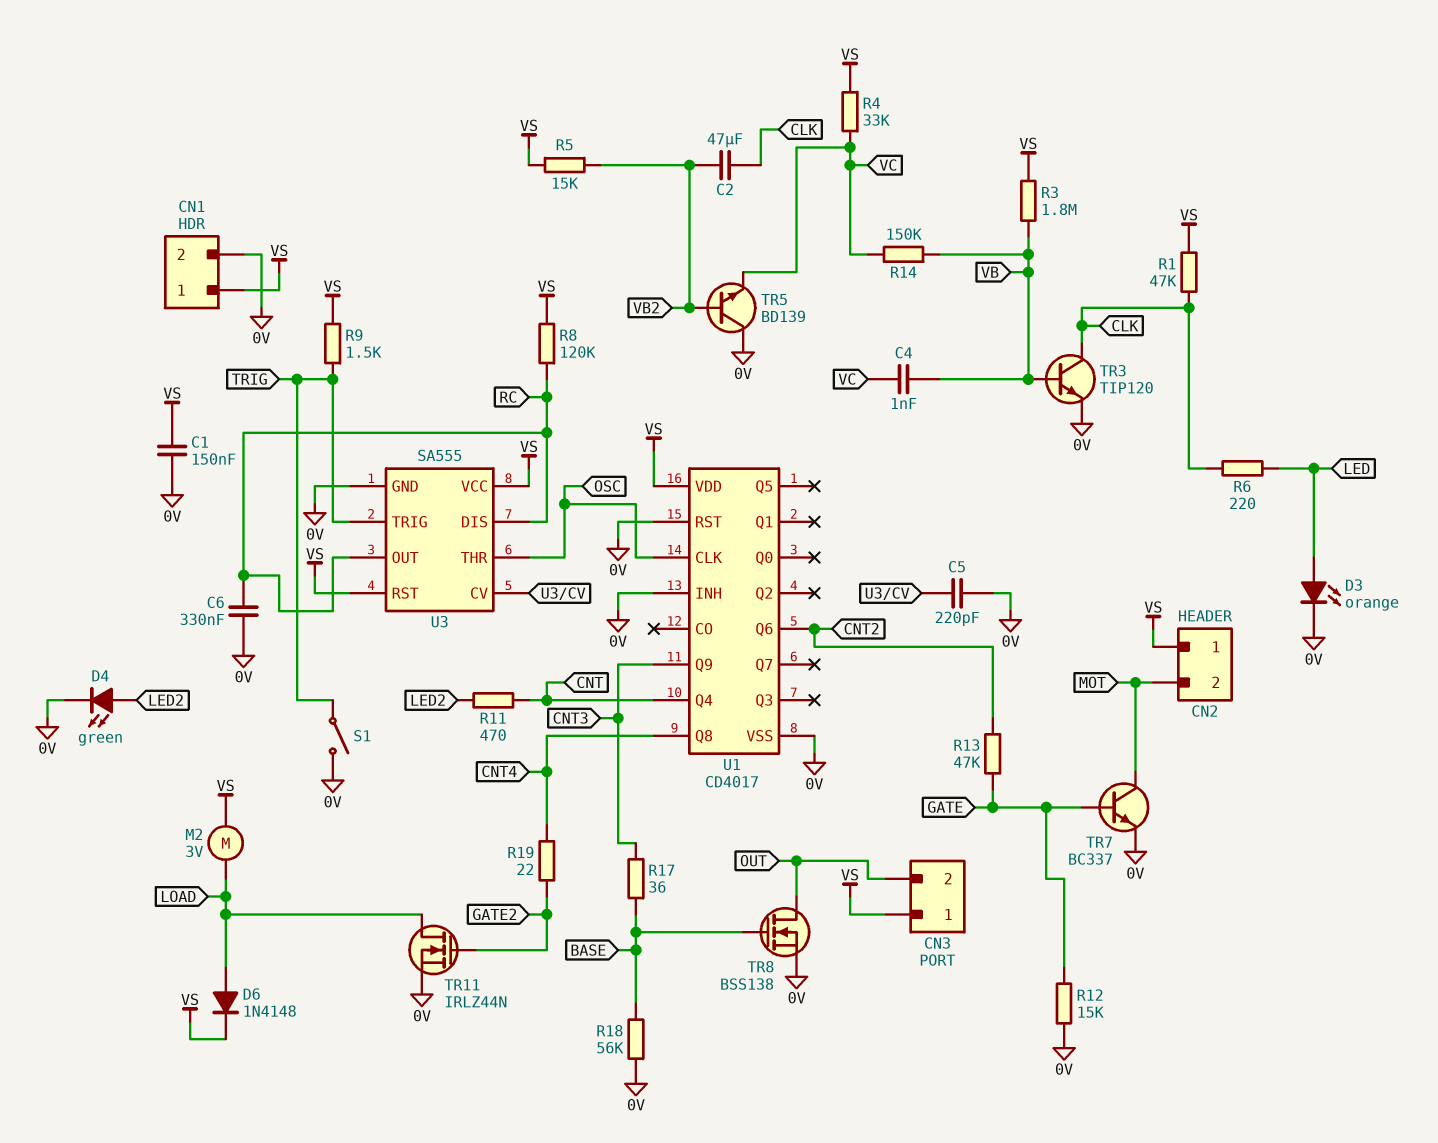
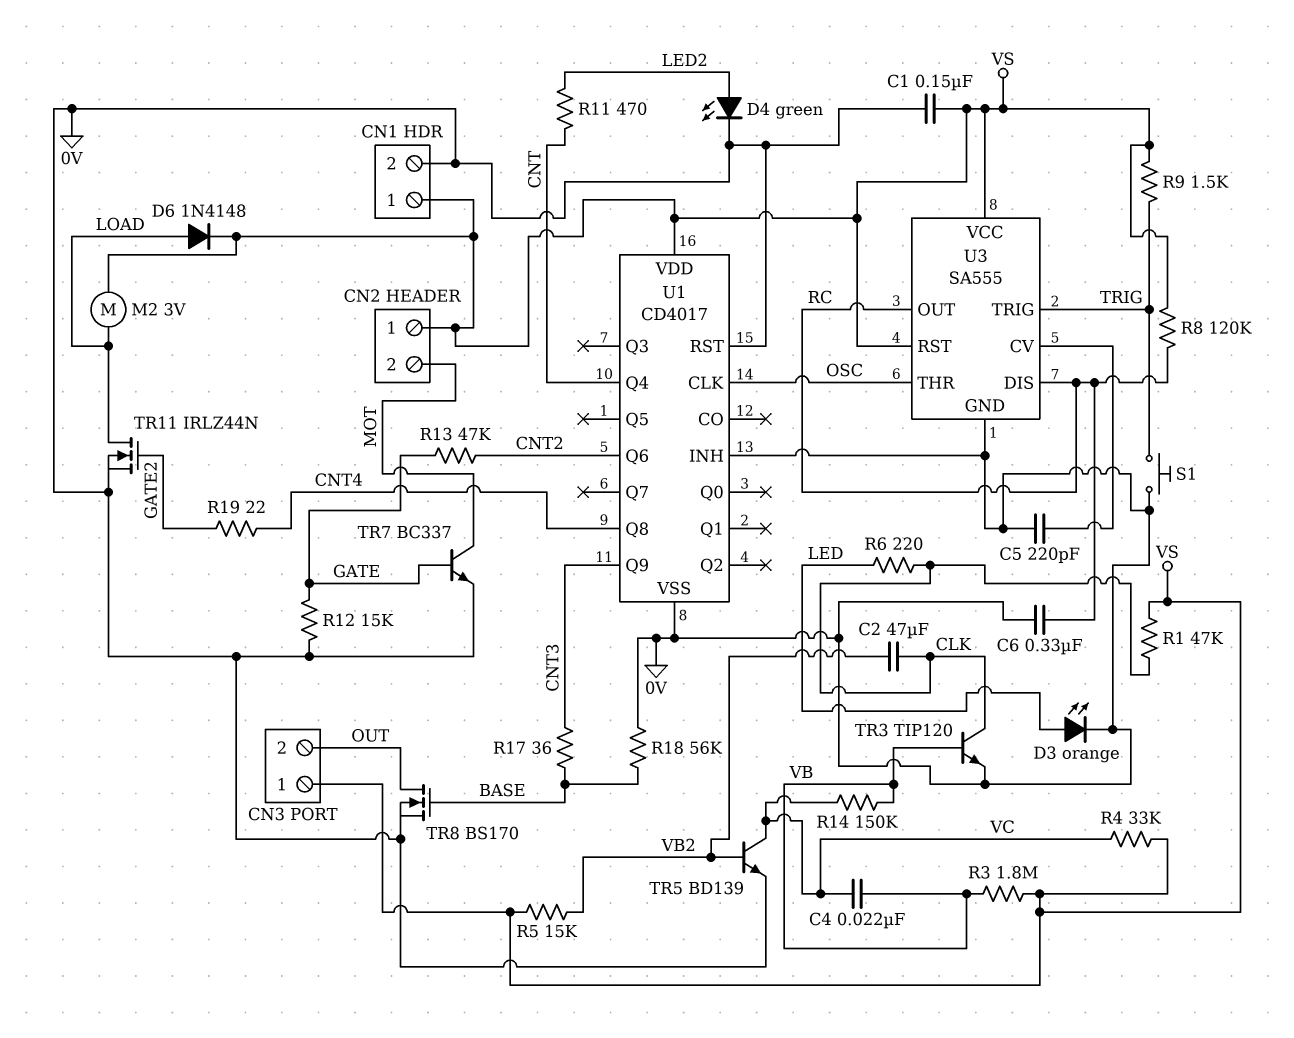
C4: 1nF (VB, VC) -> 22nF (VB, VC)
S1: switch (0V, TRIG) -> button (0V, TRIG)
TR5: NPN BD139 (B VB2, C 0V, E VC) -> NPN BD139 (B VB2, C VC, E 0V)
TR8: NMOS BSS138 (G BASE, D OUT, S 0V) -> NMOS BS170 (G BASE, D OUT, S 0V)

